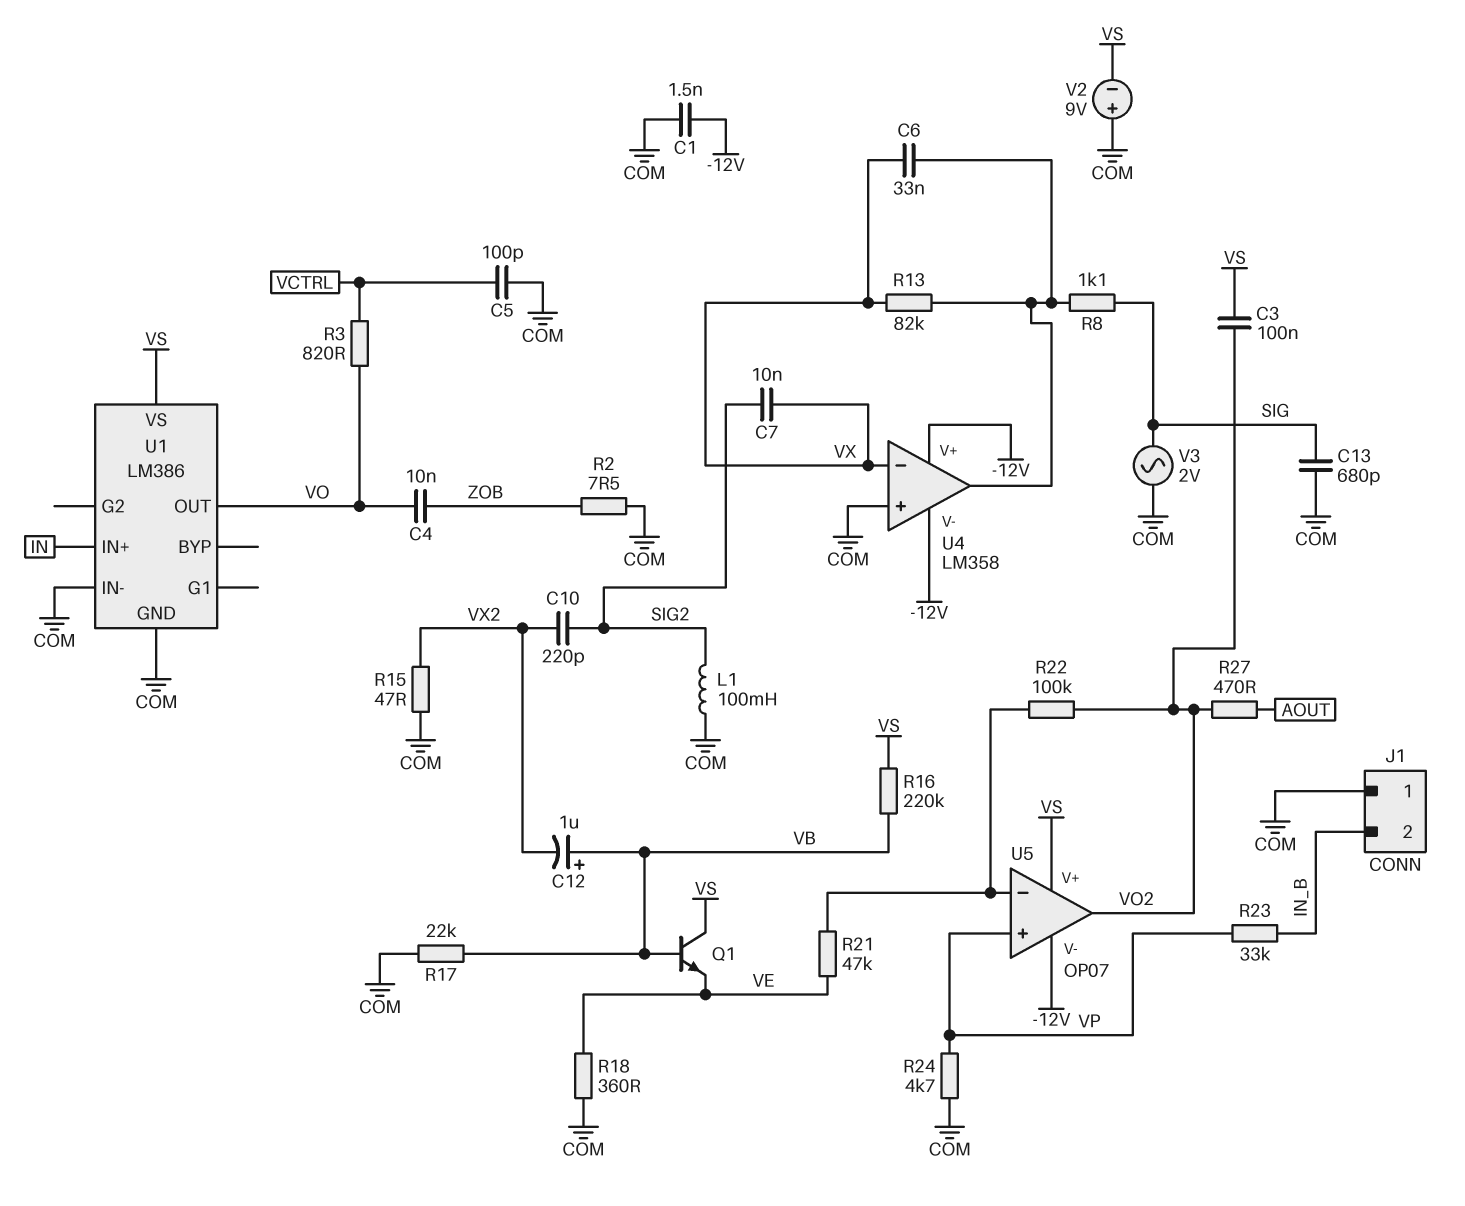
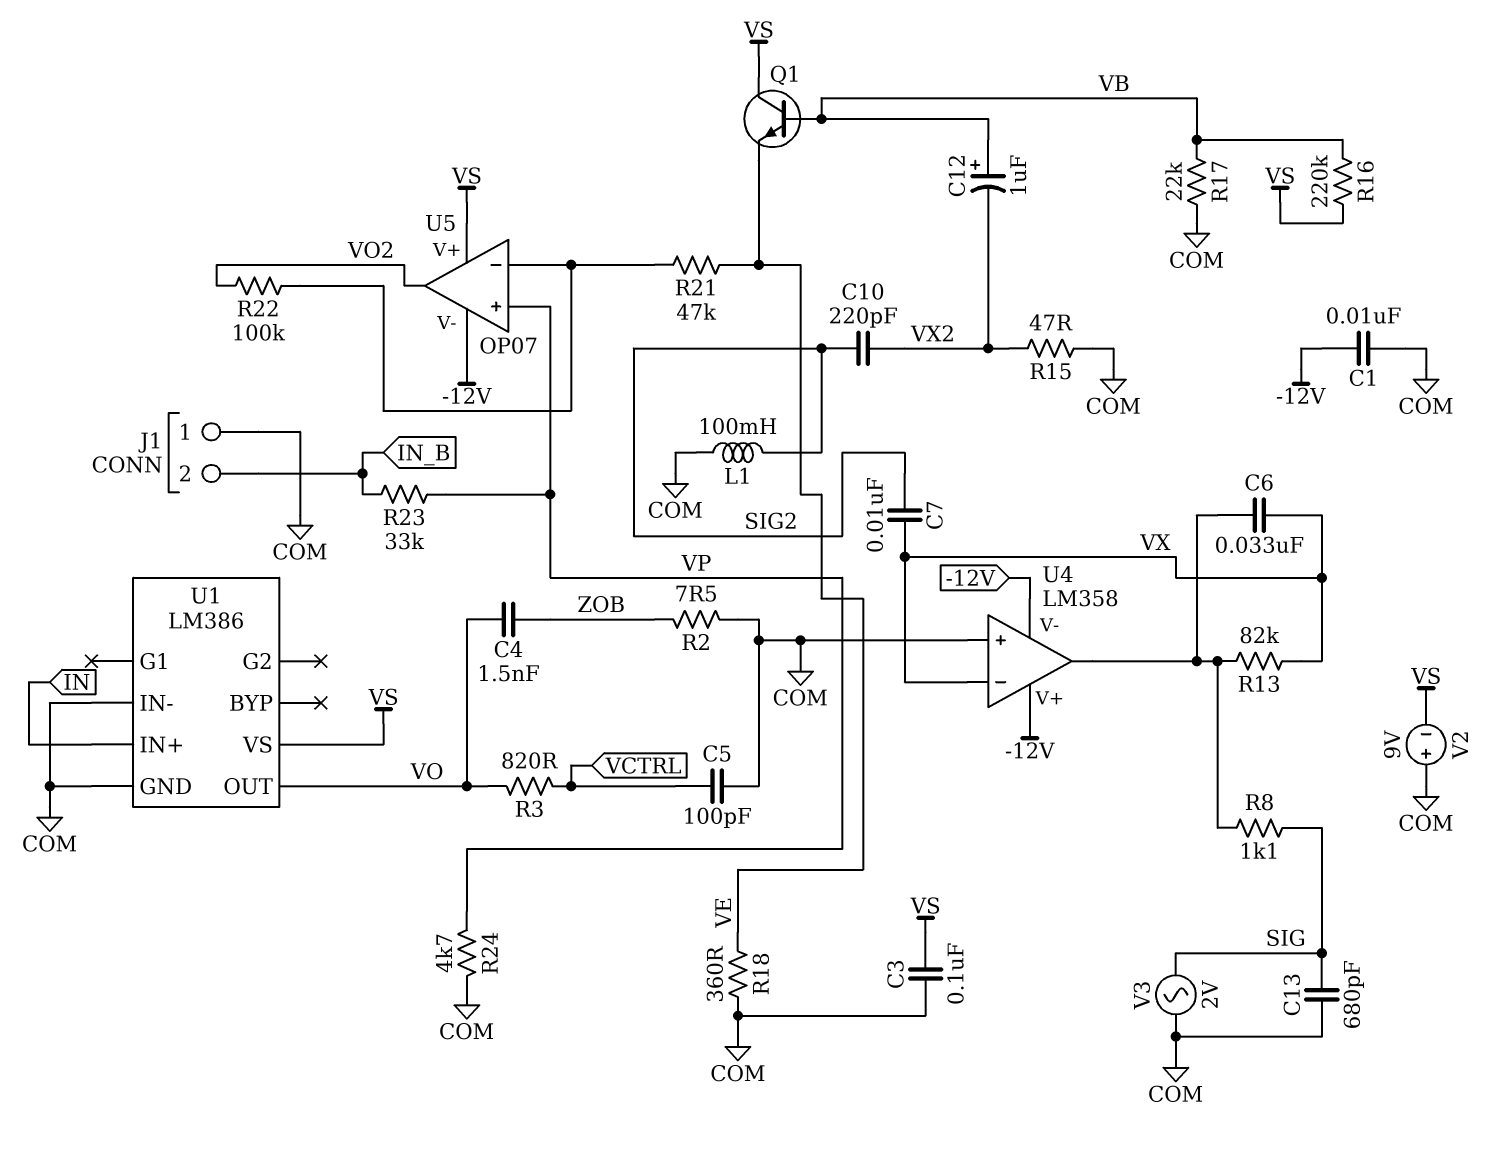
C1: 1.5nF (-12V, COM) -> 10nF (-12V, COM)
C3: 100nF (VO2, VS) -> 100nF (COM, VS)
C4: 10nF (VO, ZOB) -> 1.5nF (VO, ZOB)
R27: 470 (AOUT, VO2) -> none

